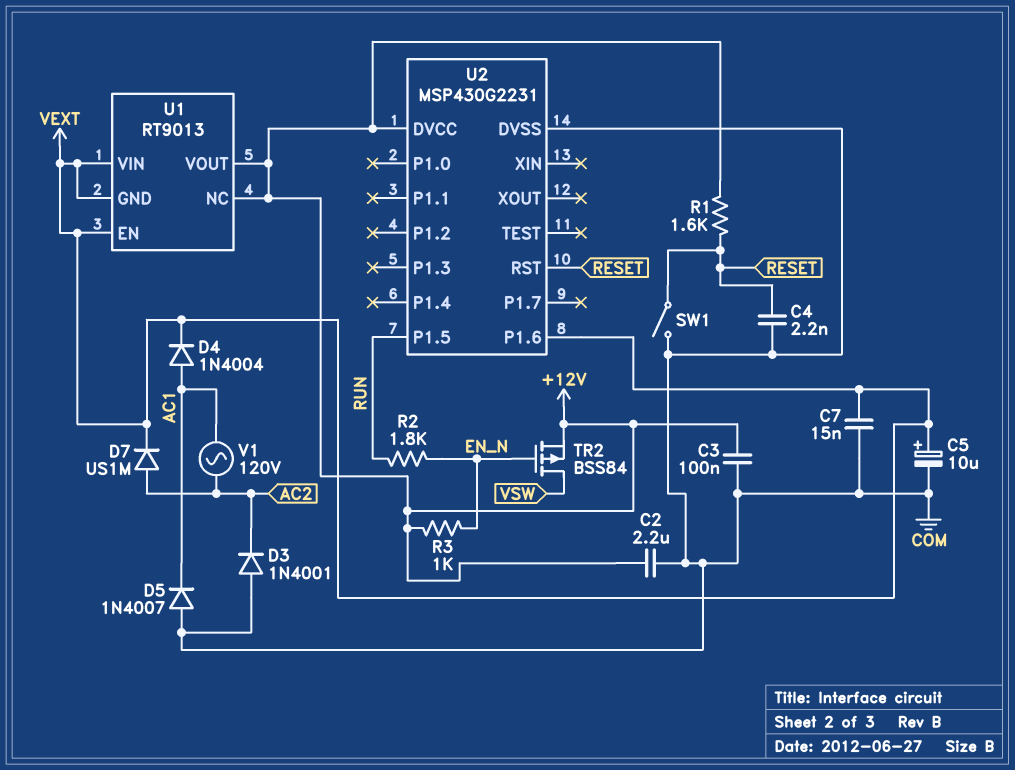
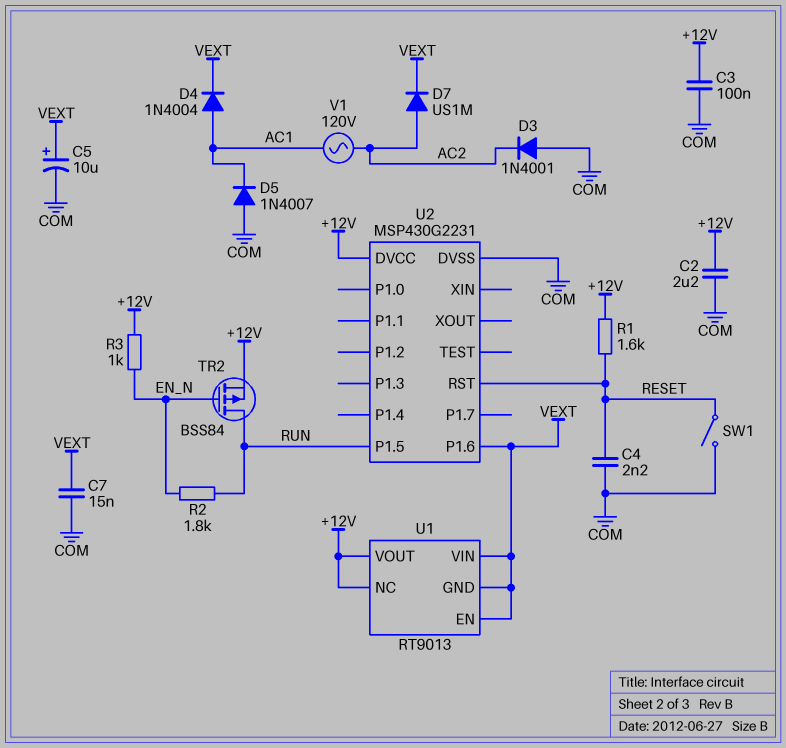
TR2: PMOS BSS84 (G EN_N, D VSW, S +12V) -> PMOS BSS84 (G EN_N, D RUN, S +12V)

